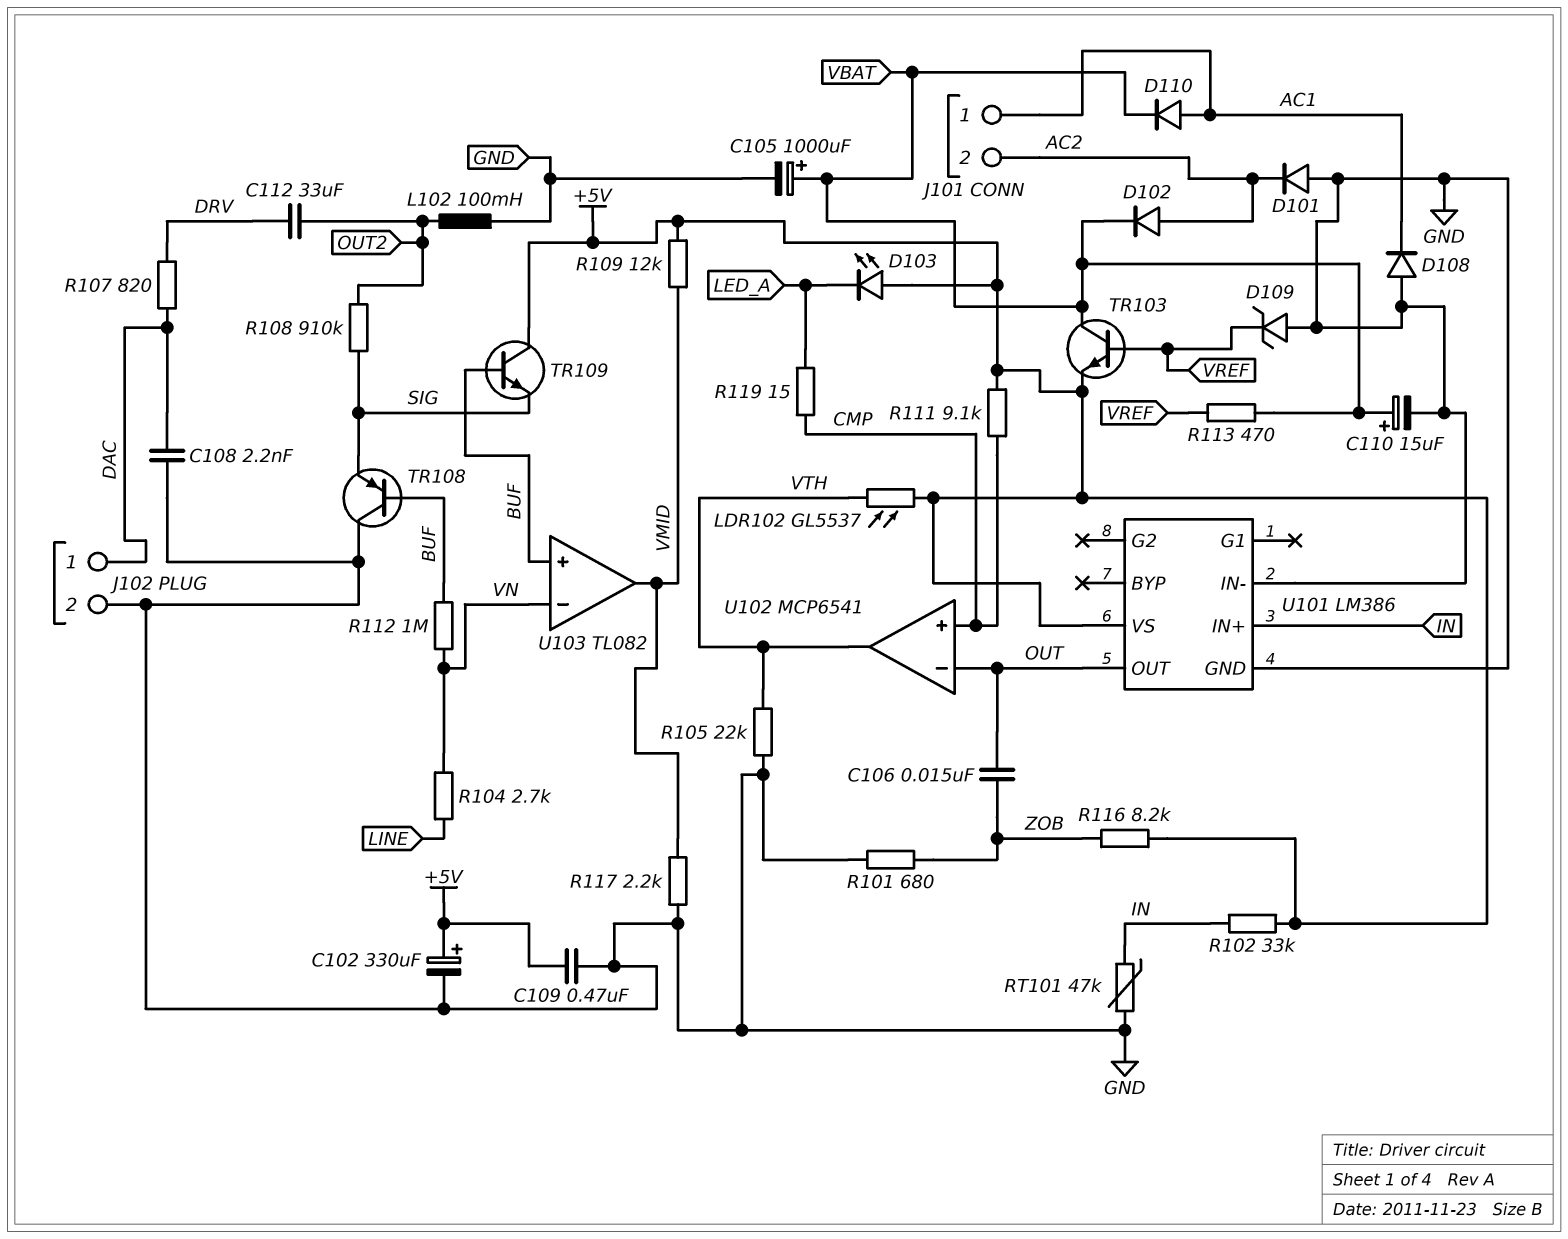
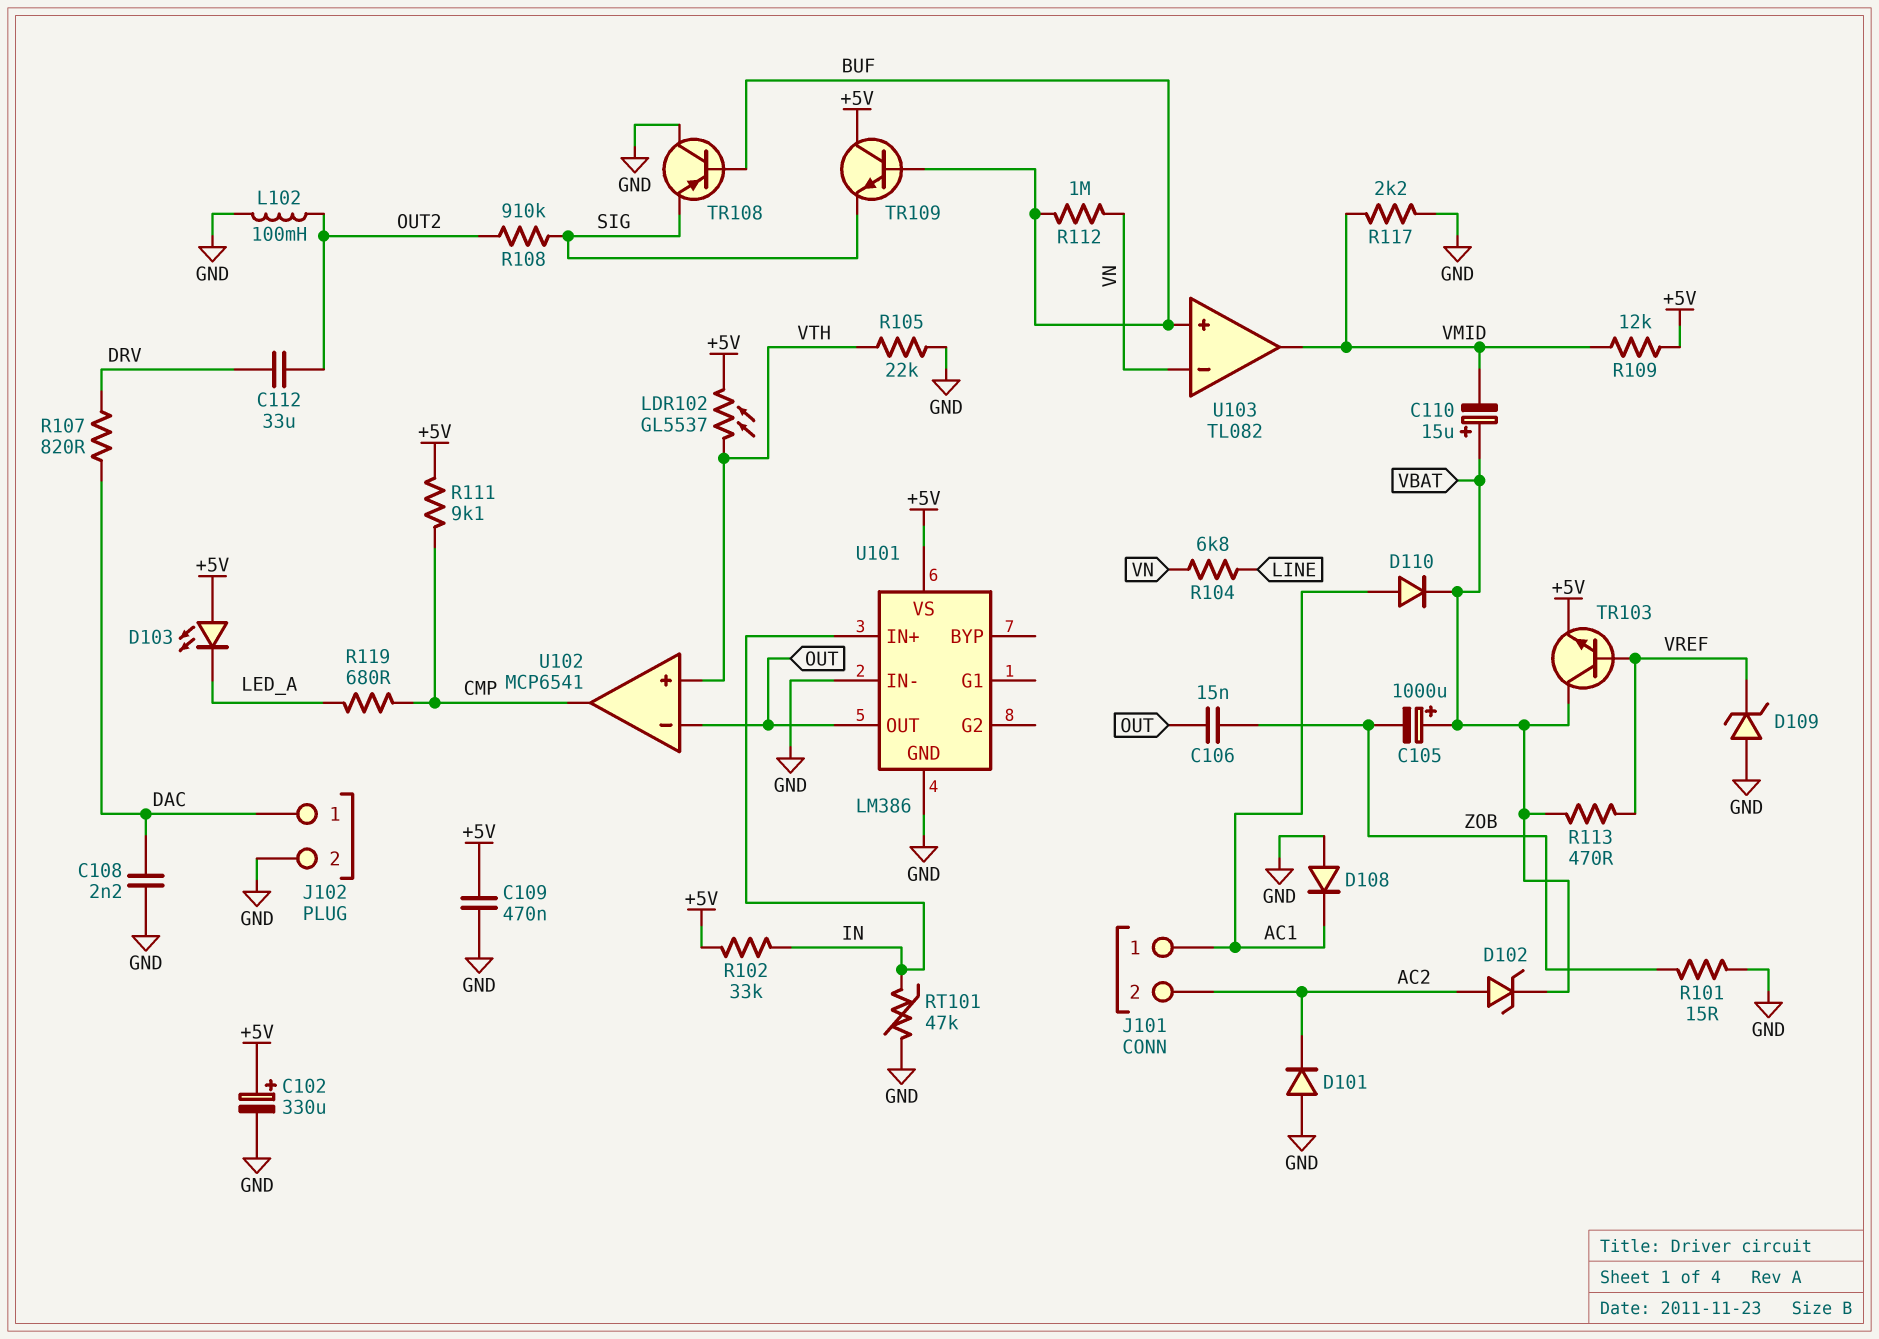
C105: 1000uF (plus VBAT, minus GND) -> 1000uF (plus VBAT, minus ZOB)
C110: 15uF (plus VBAT, minus GND) -> 15uF (plus VBAT, minus VMID)
D102: diode (A AC2, K VBAT) -> zener (A AC2, K VBAT)
R101: 680 (GND, ZOB) -> 15 (GND, ZOB)
R104: 2.7k (LINE, VN) -> 6.8k (LINE, VN)
R116: 8.2k (+5V, ZOB) -> none
R119: 15 (CMP, LED_A) -> 680 (CMP, LED_A)
U102 pin in+: CMP -> VTH
U102 pin out: VTH -> CMP

